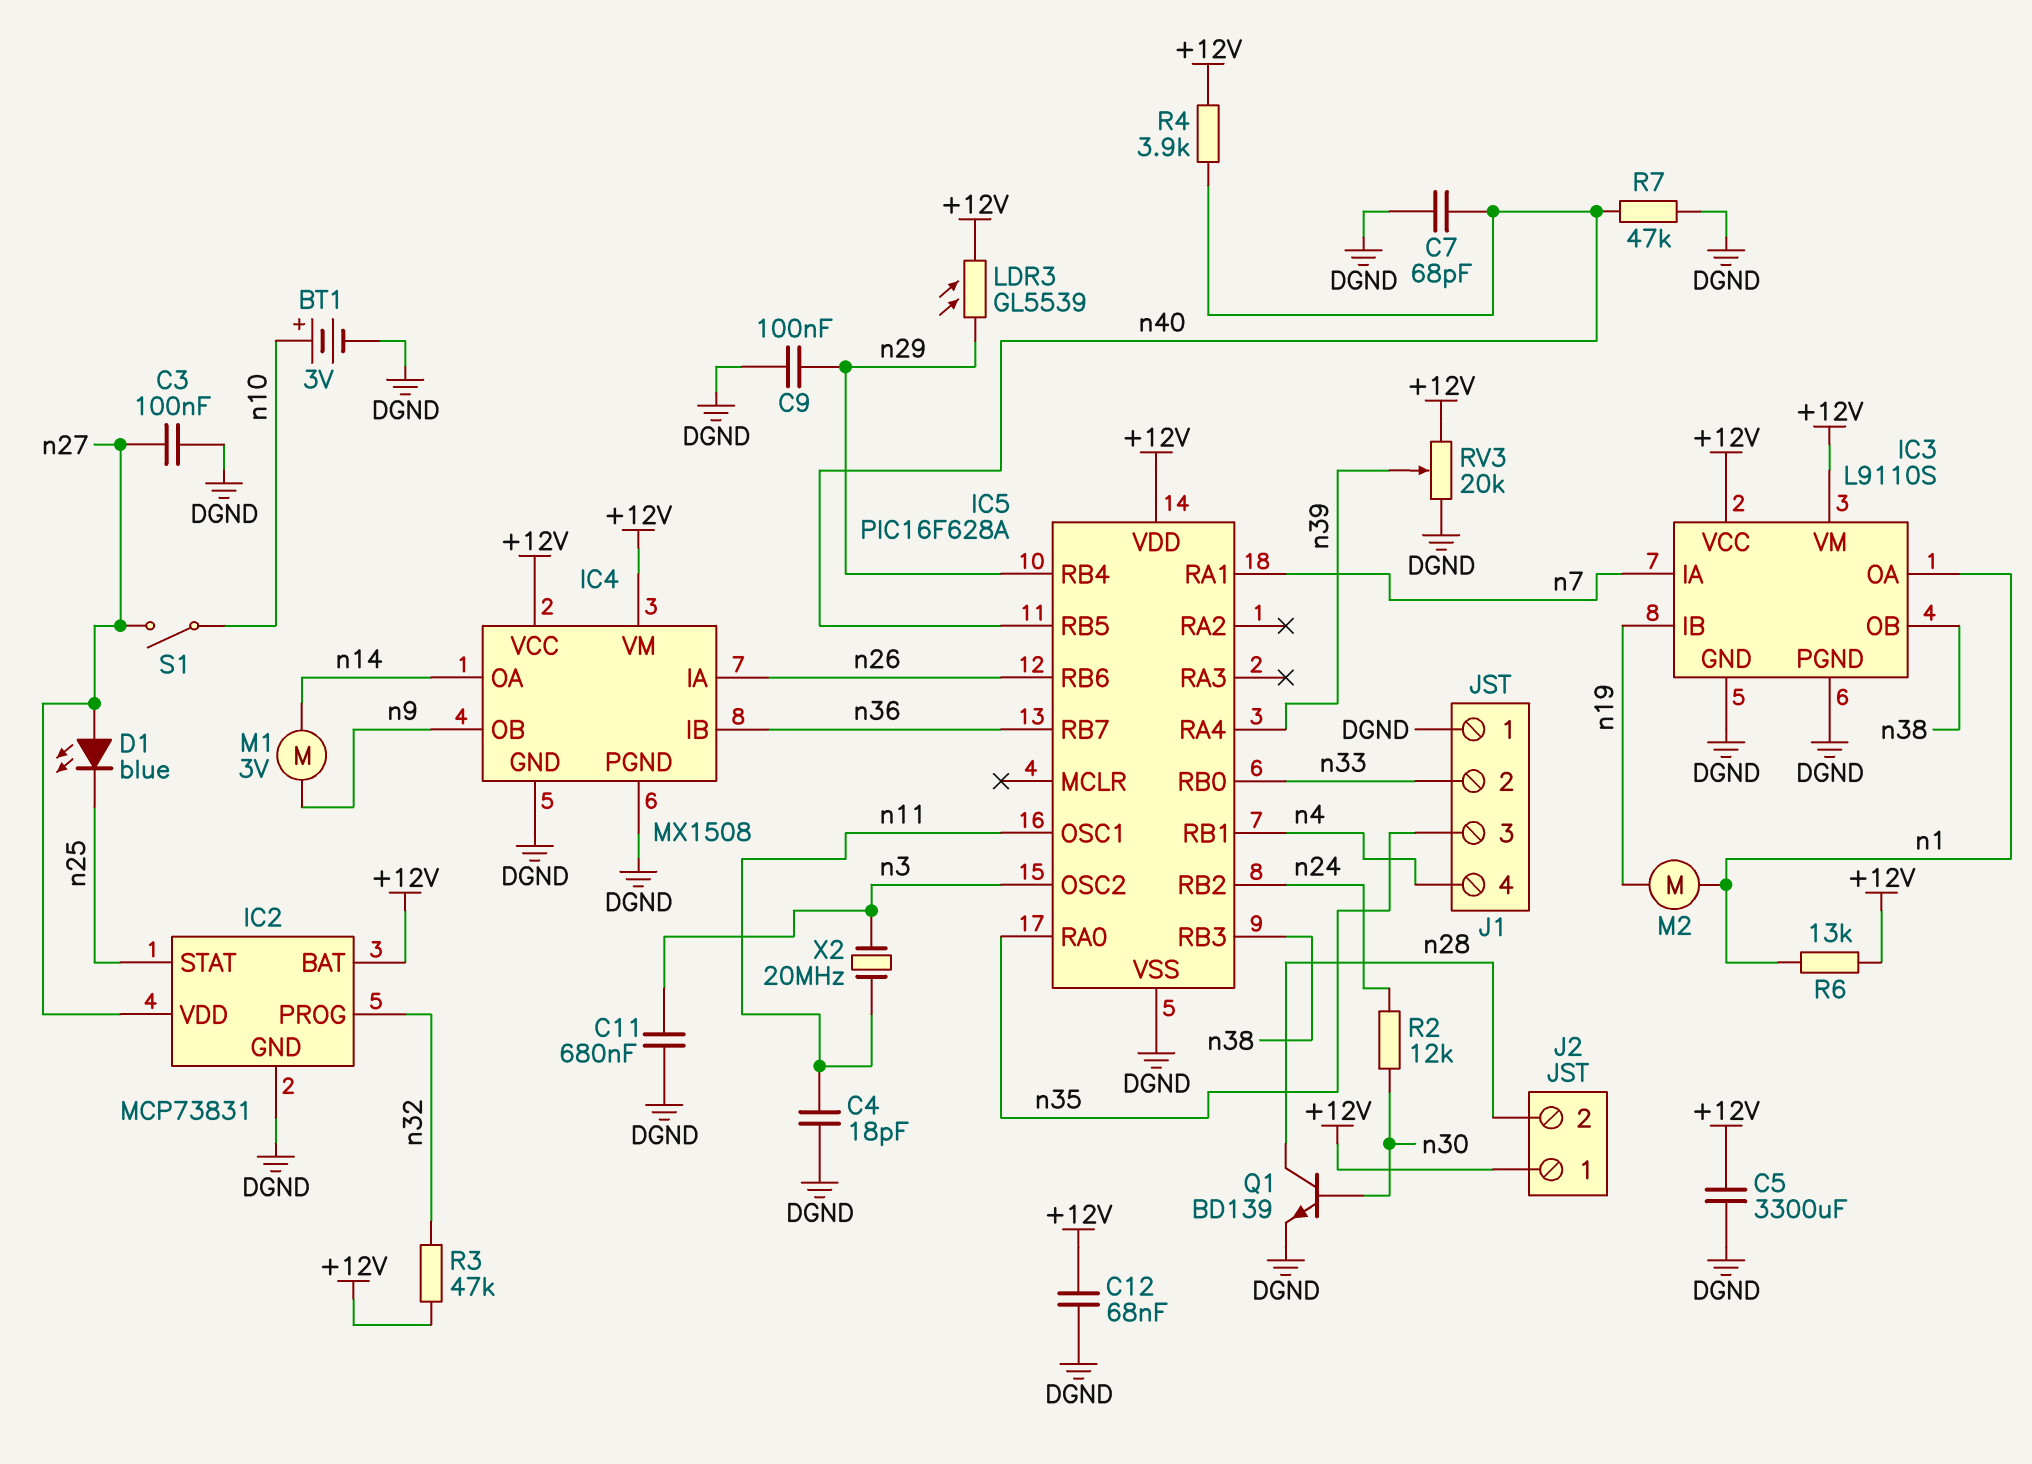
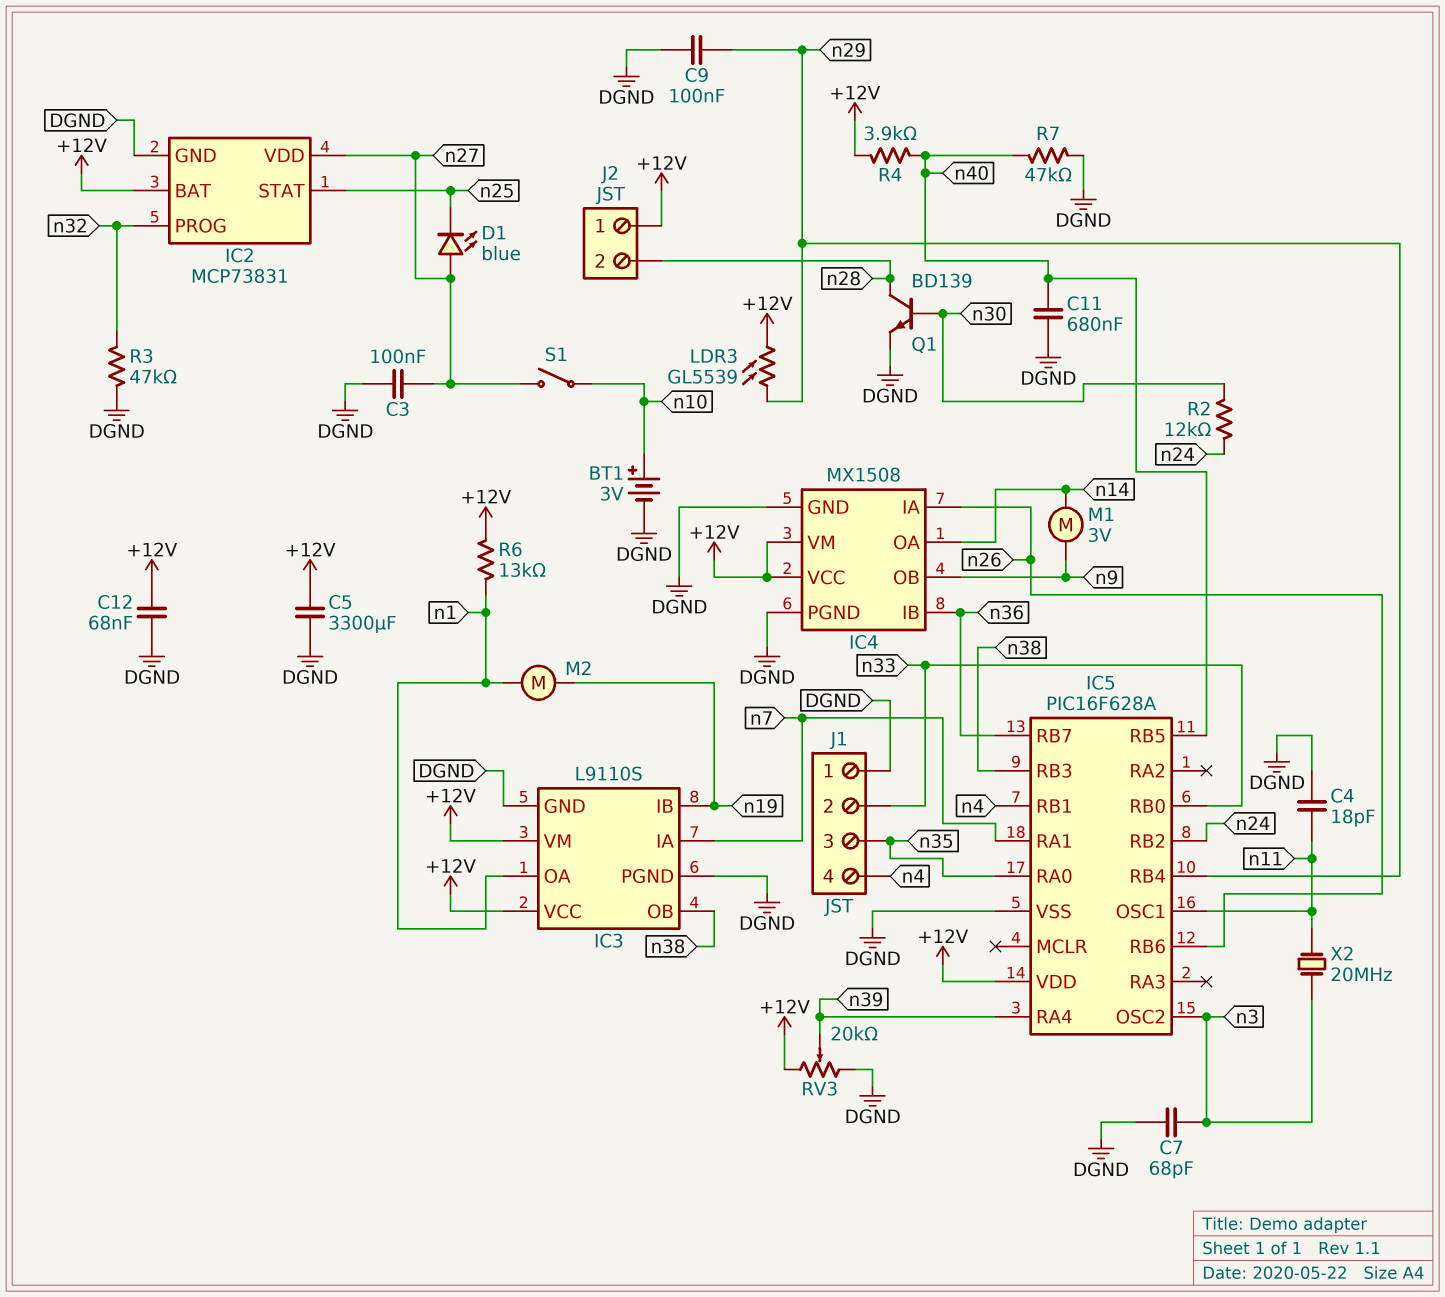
C7: 68pF (DGND, n40) -> 68pF (DGND, n3)
C11: 680nF (DGND, n3) -> 680nF (DGND, n40)
R3: 47k (+12V, n32) -> 47k (DGND, n32)

